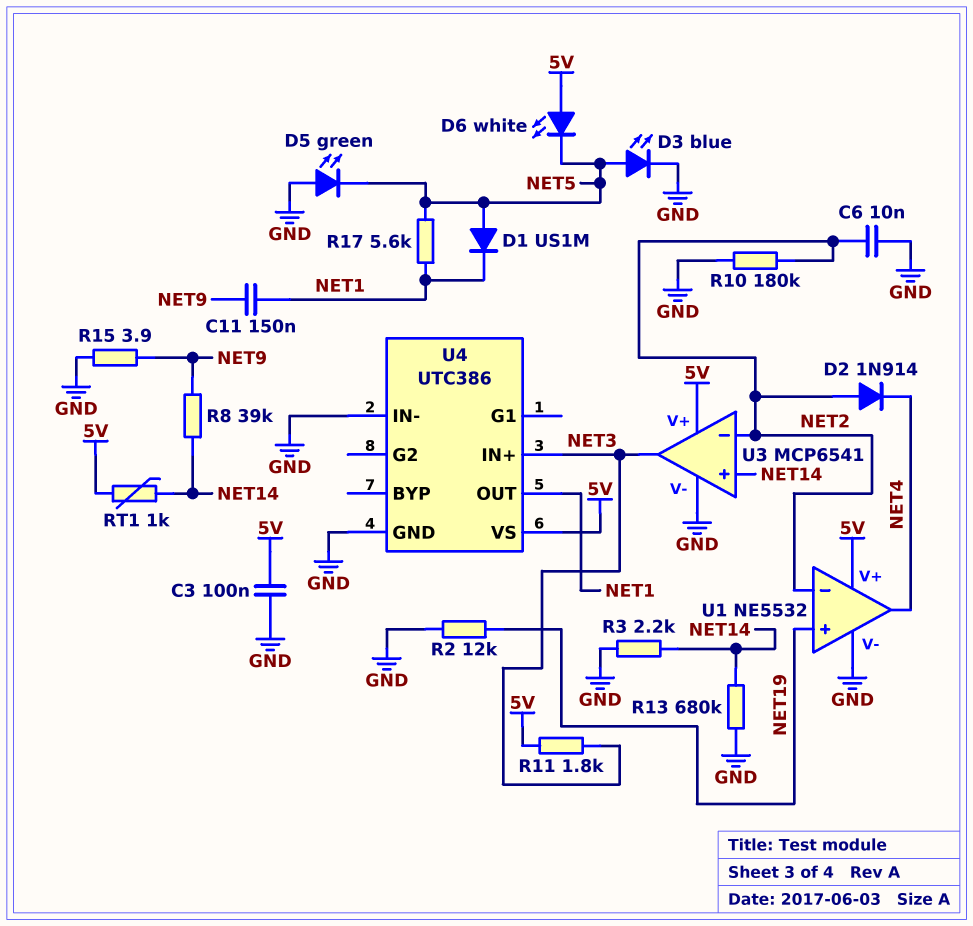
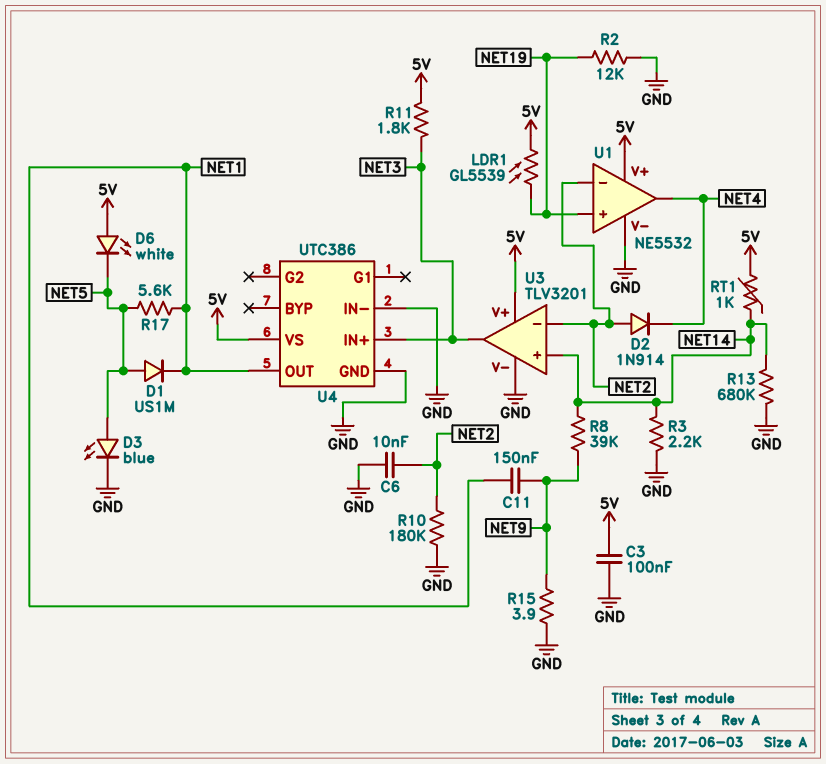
D5: LED green (A GND, K NET5) -> none
LDR1: none -> GL5539 (5V, NET19)
U3: MCP6541 -> TLV3201

